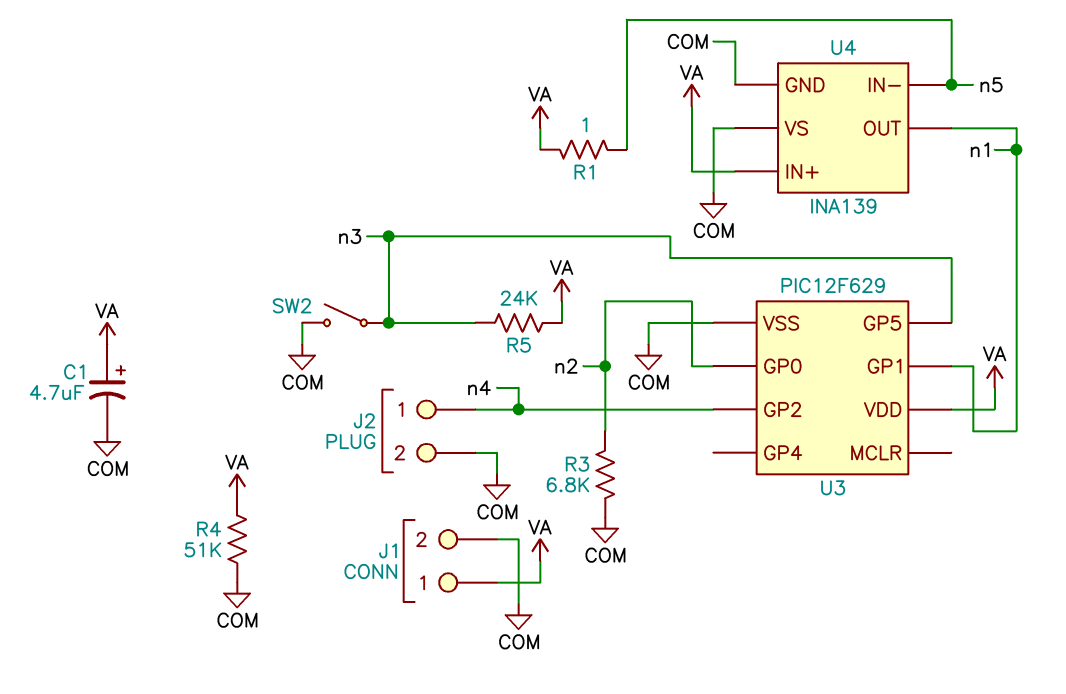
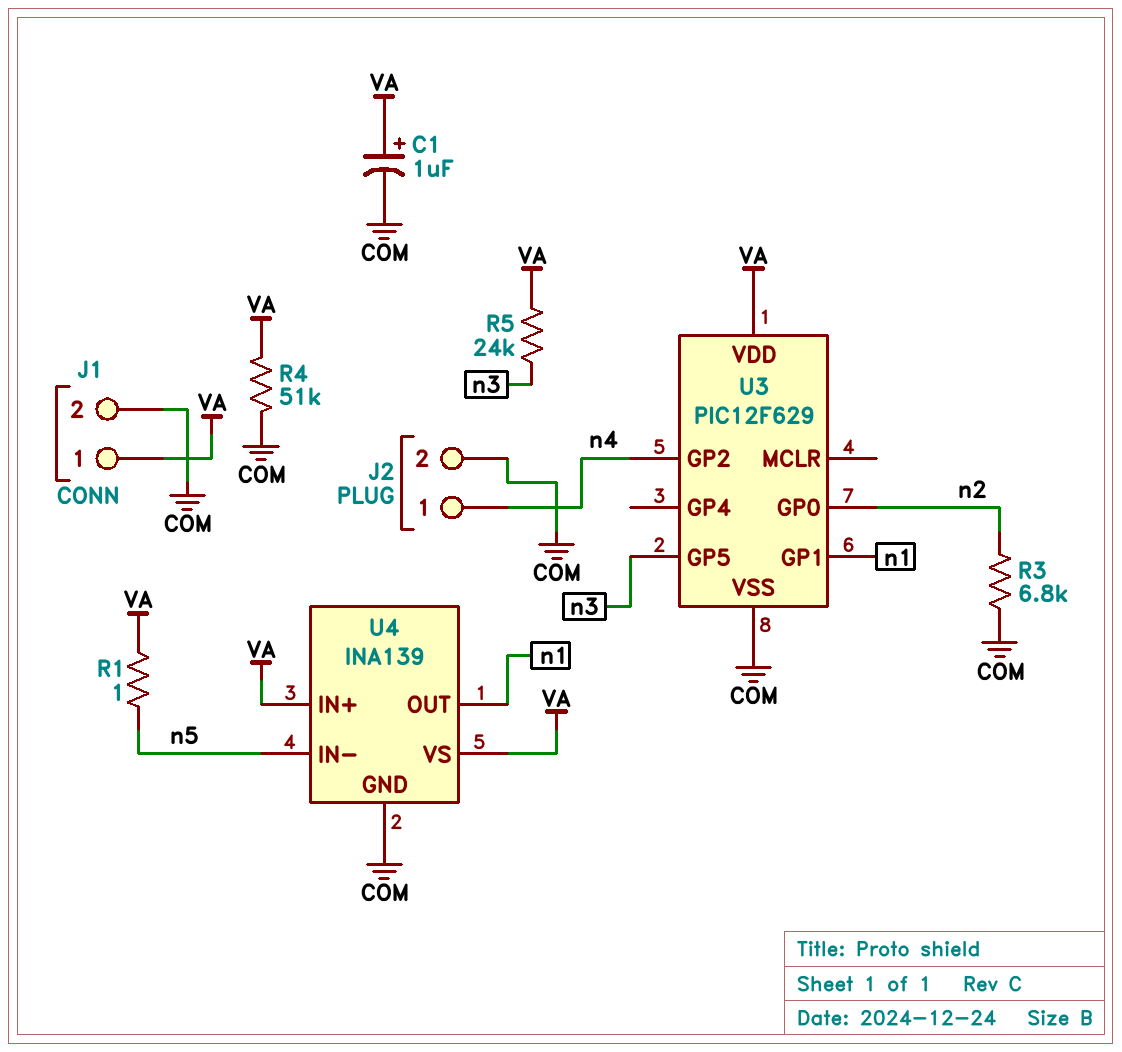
C1: 4.7uF (plus VA, minus COM) -> 1uF (plus VA, minus COM)
SW2: switch (COM, n3) -> none
U4 pin VS: COM -> VA

